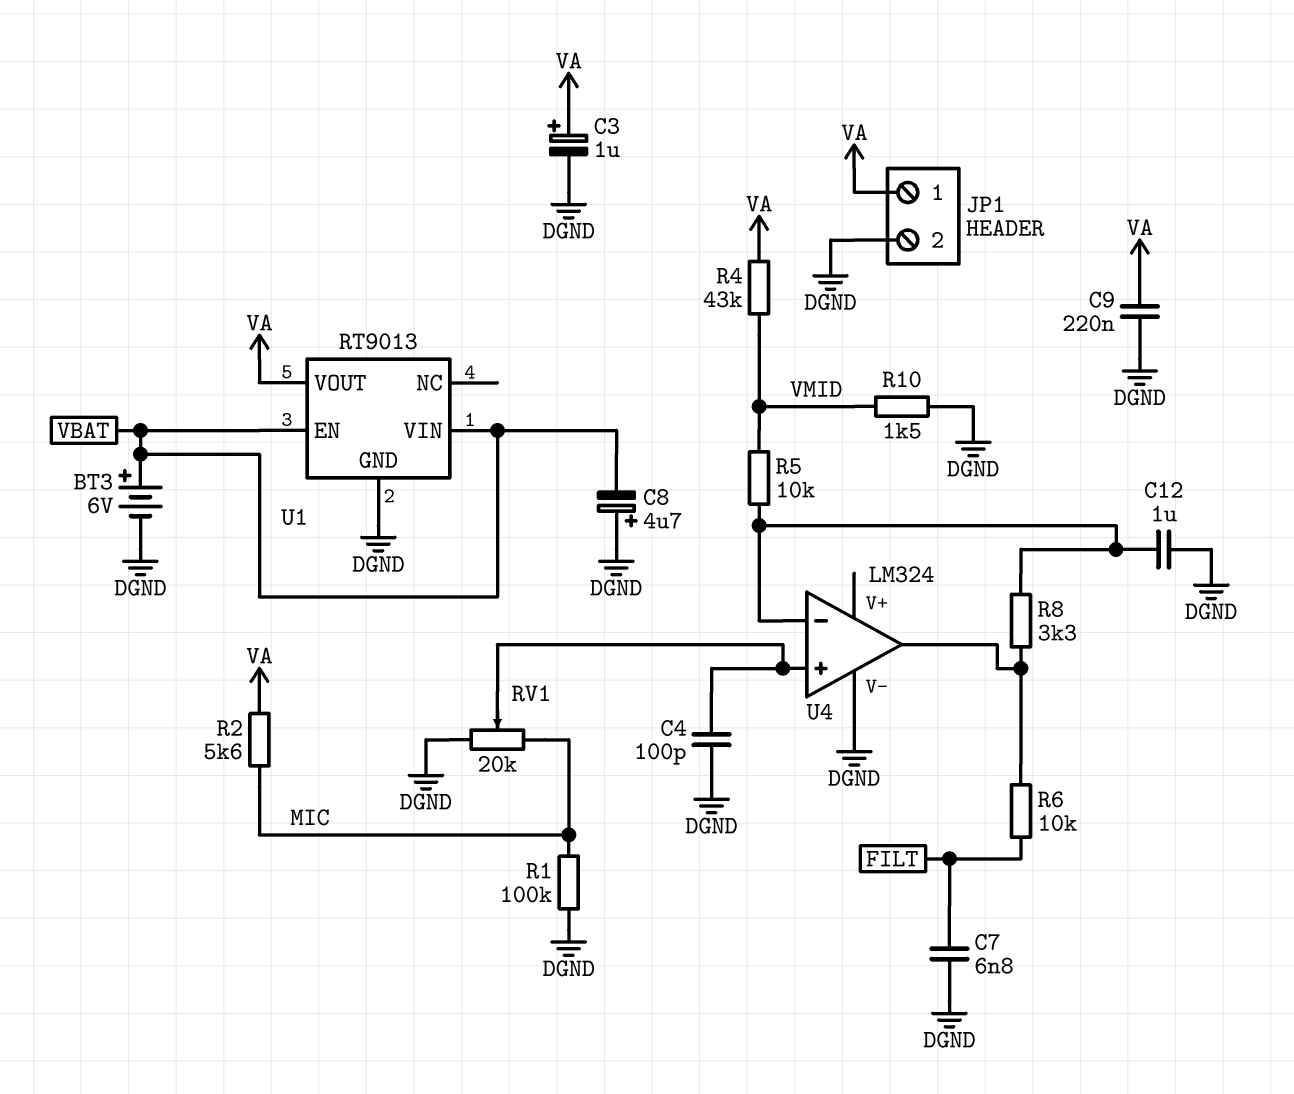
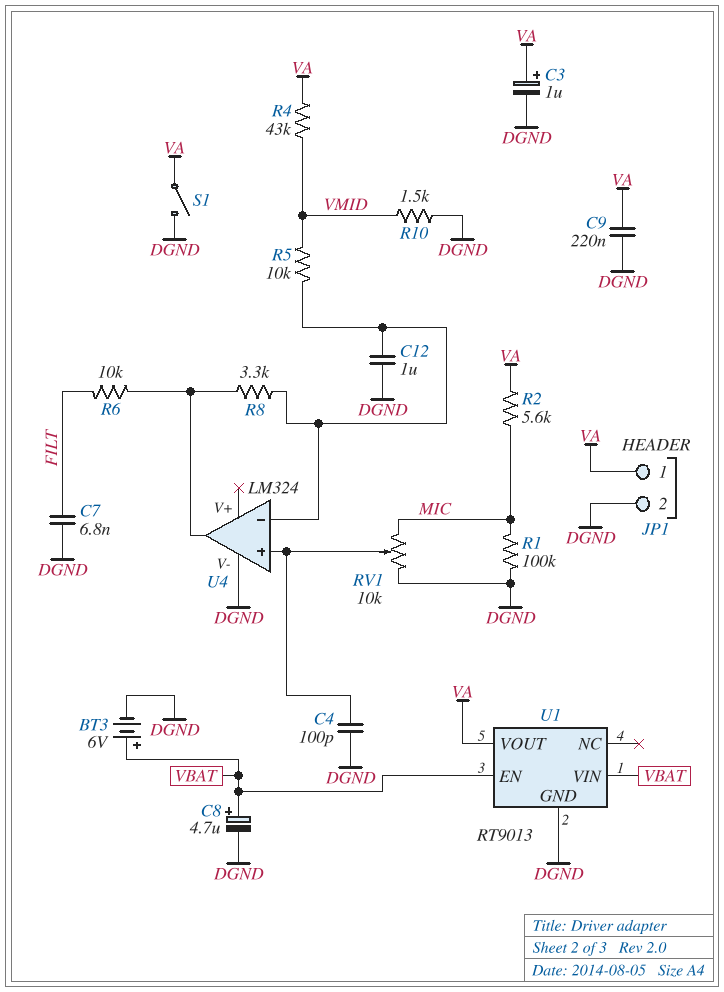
C8: 4.7uF (plus DGND, minus VBAT) -> 4.7uF (plus VBAT, minus DGND)
RV1: 20k (DGND, MIC, wiper U4/in+) -> 10k (DGND, MIC, wiper U4/in+)
S1: none -> switch (DGND, VA)

